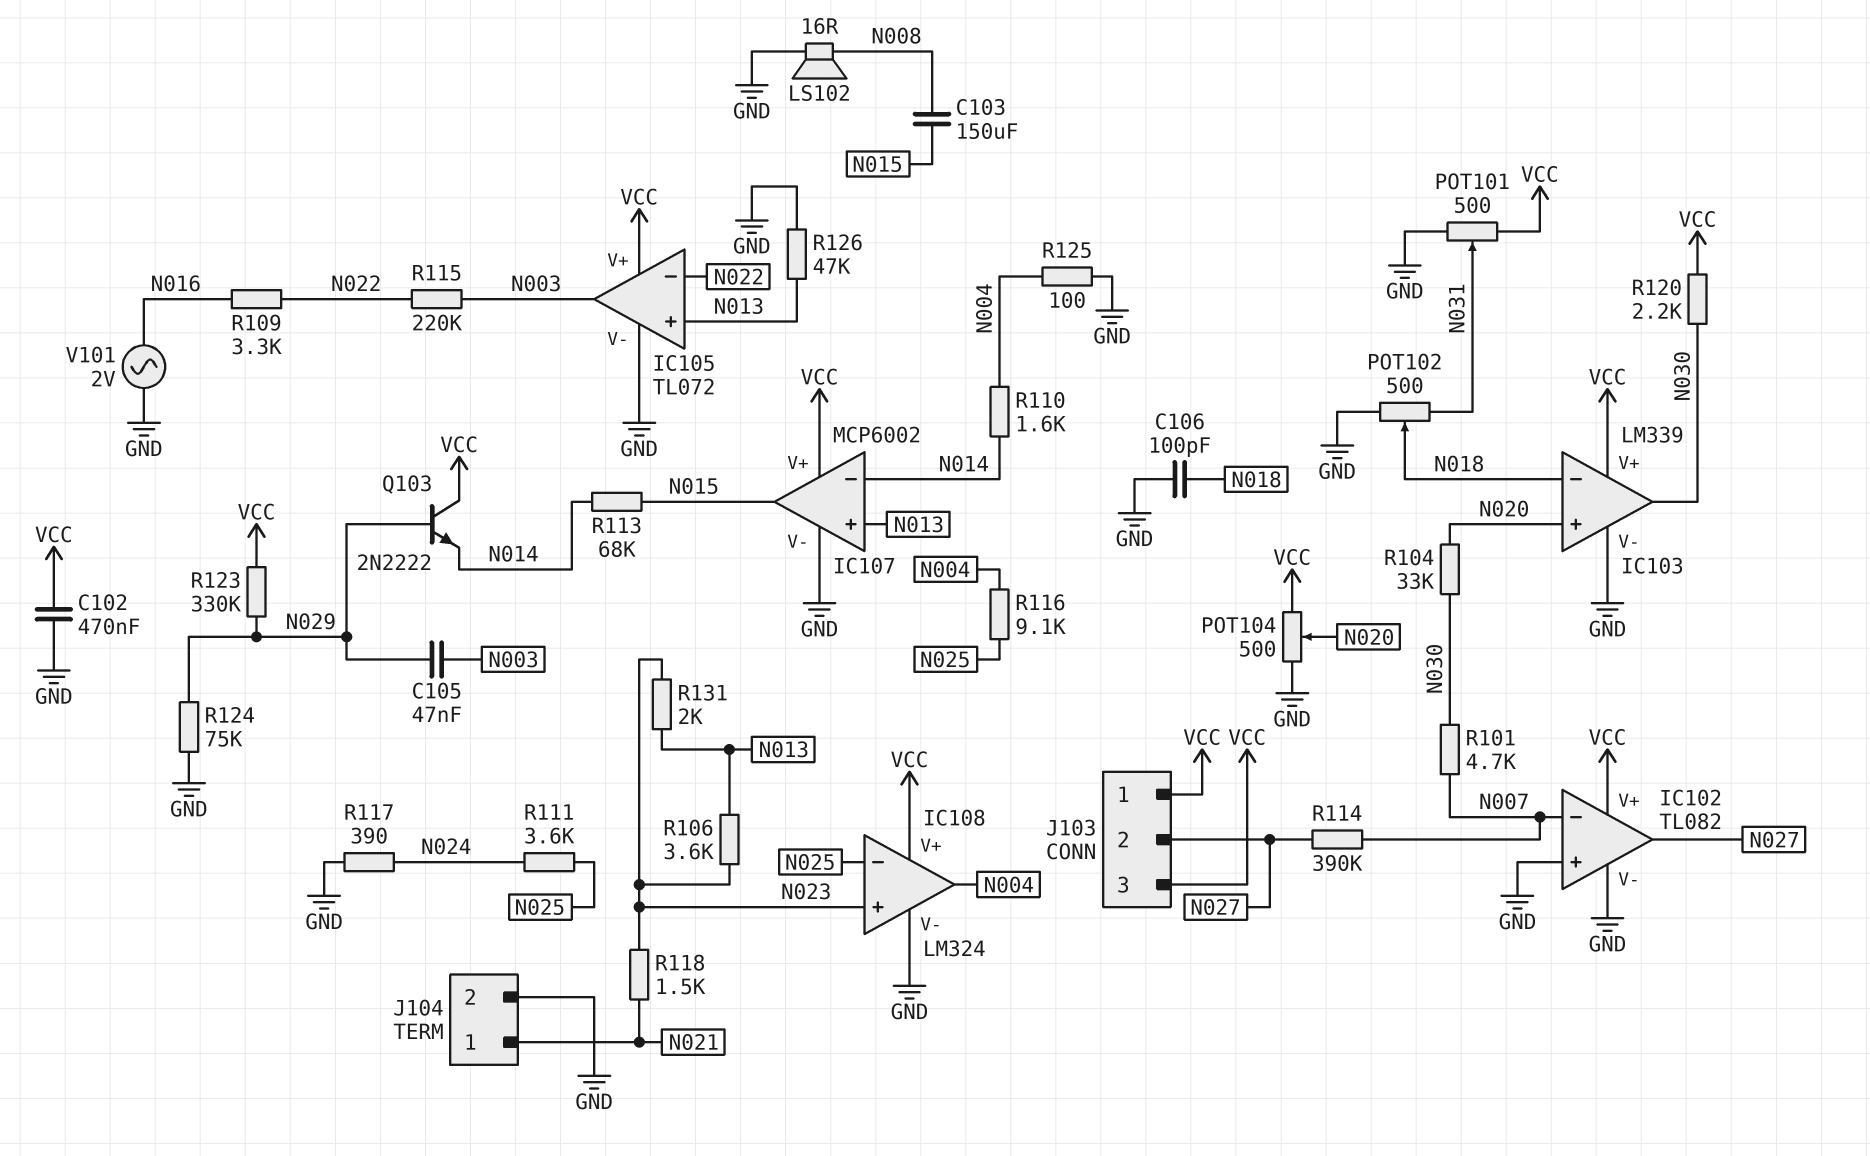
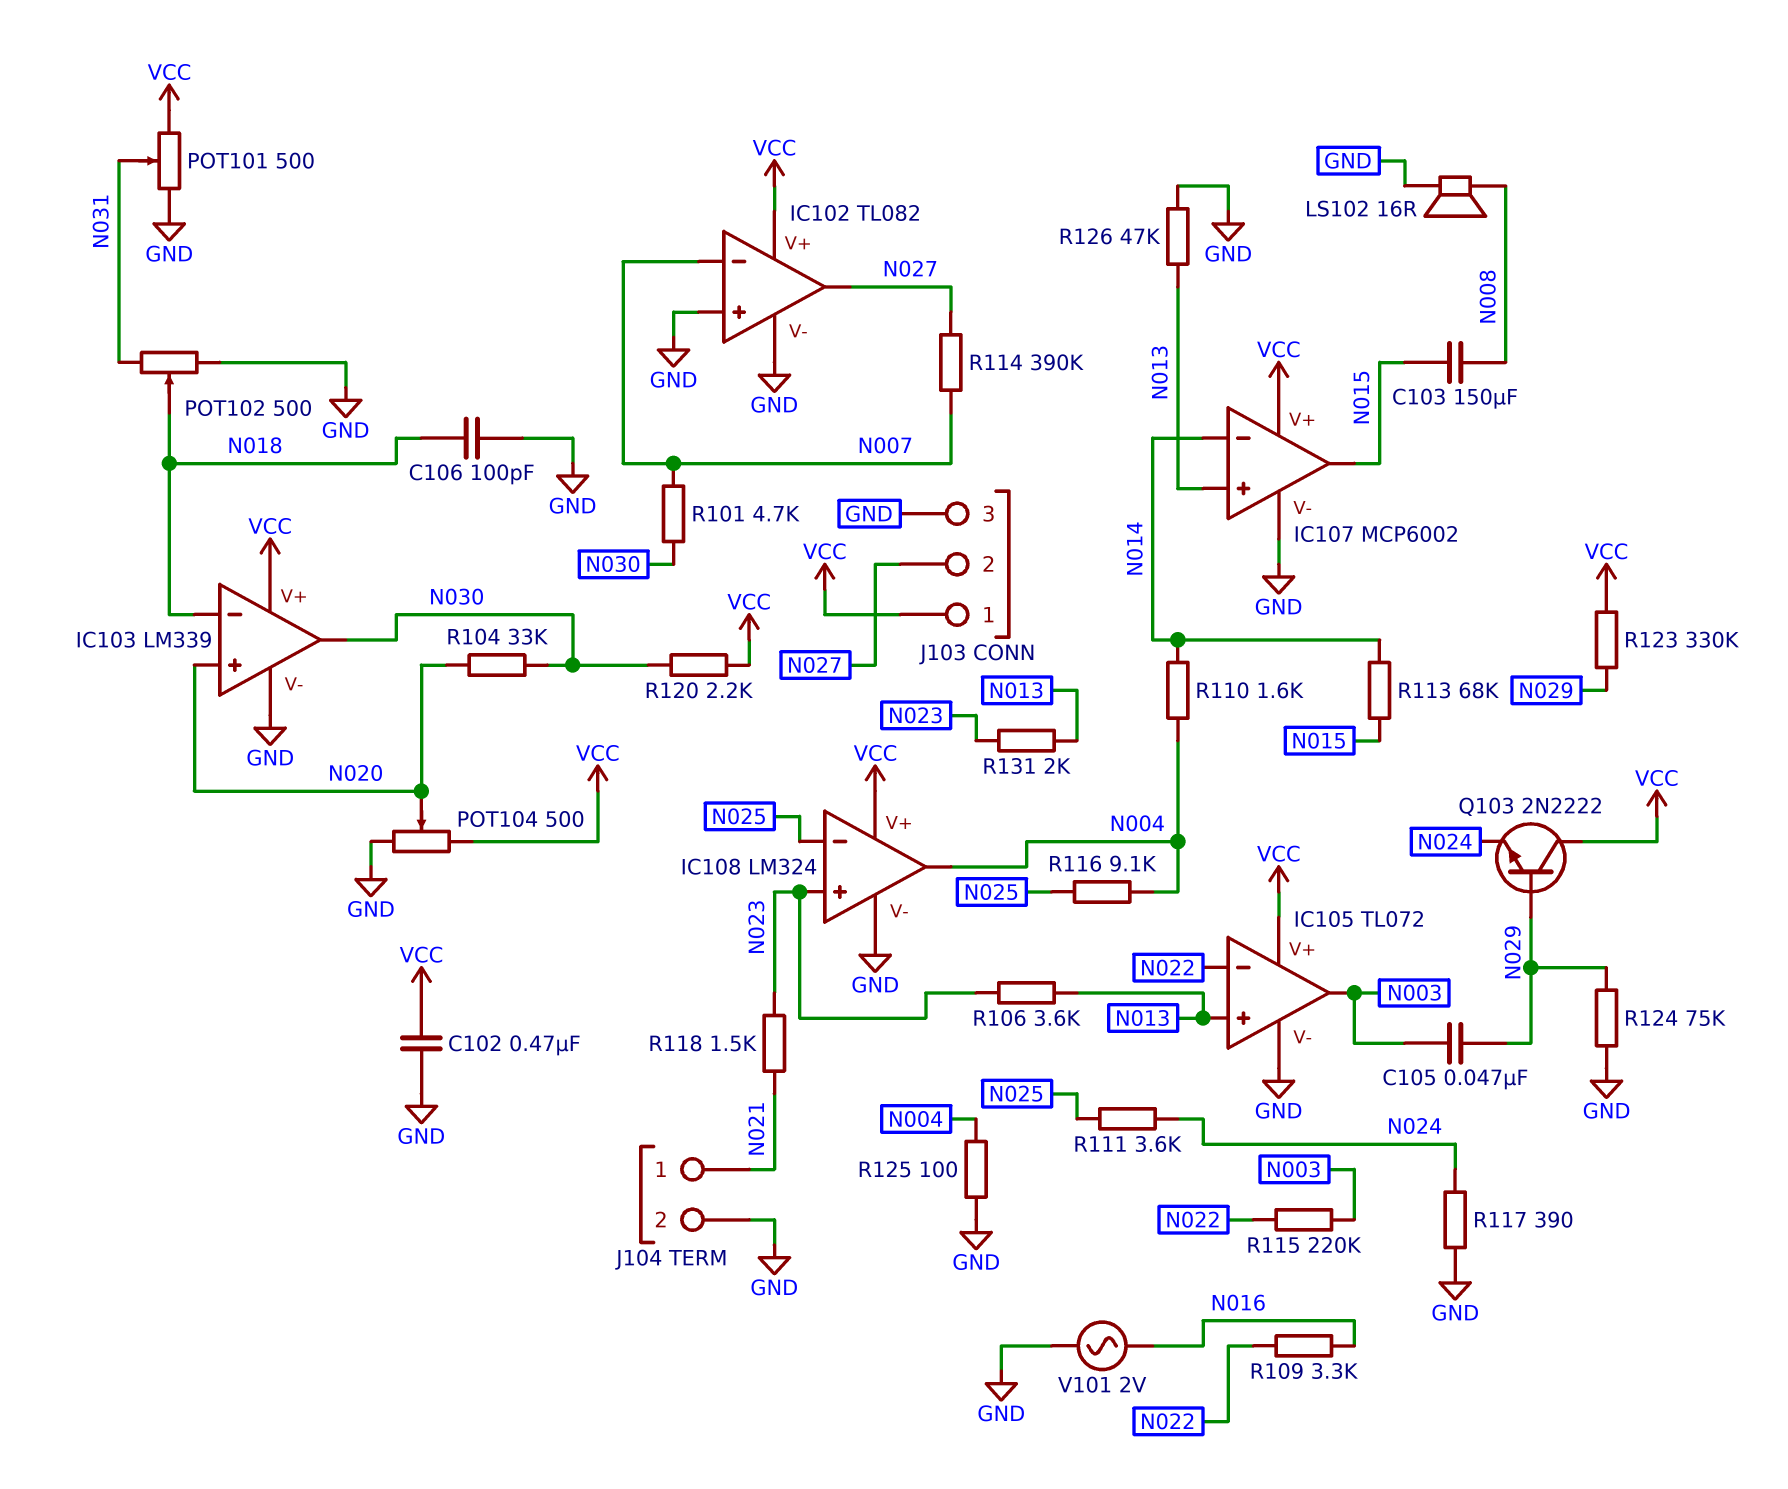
J103 pin 3: VCC -> GND
Q103: NPN 2N2222 (B N029, C VCC, E N014) -> NPN 2N2222 (B N029, C VCC, E N024)

